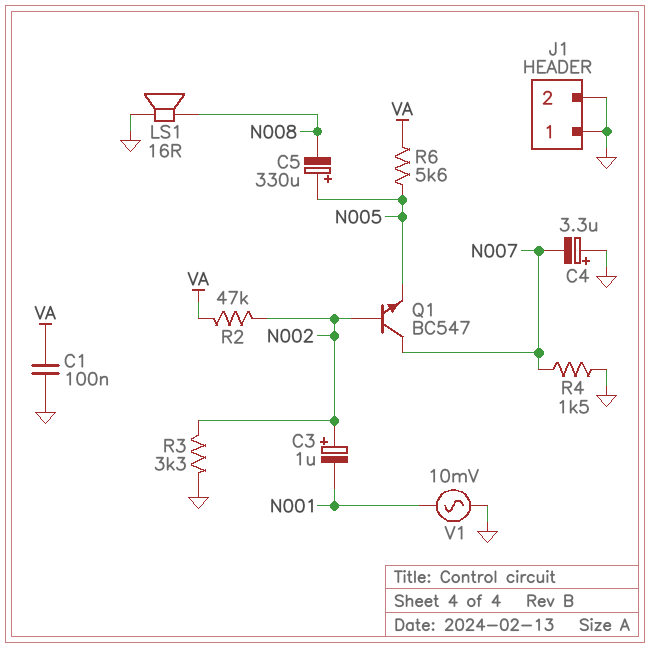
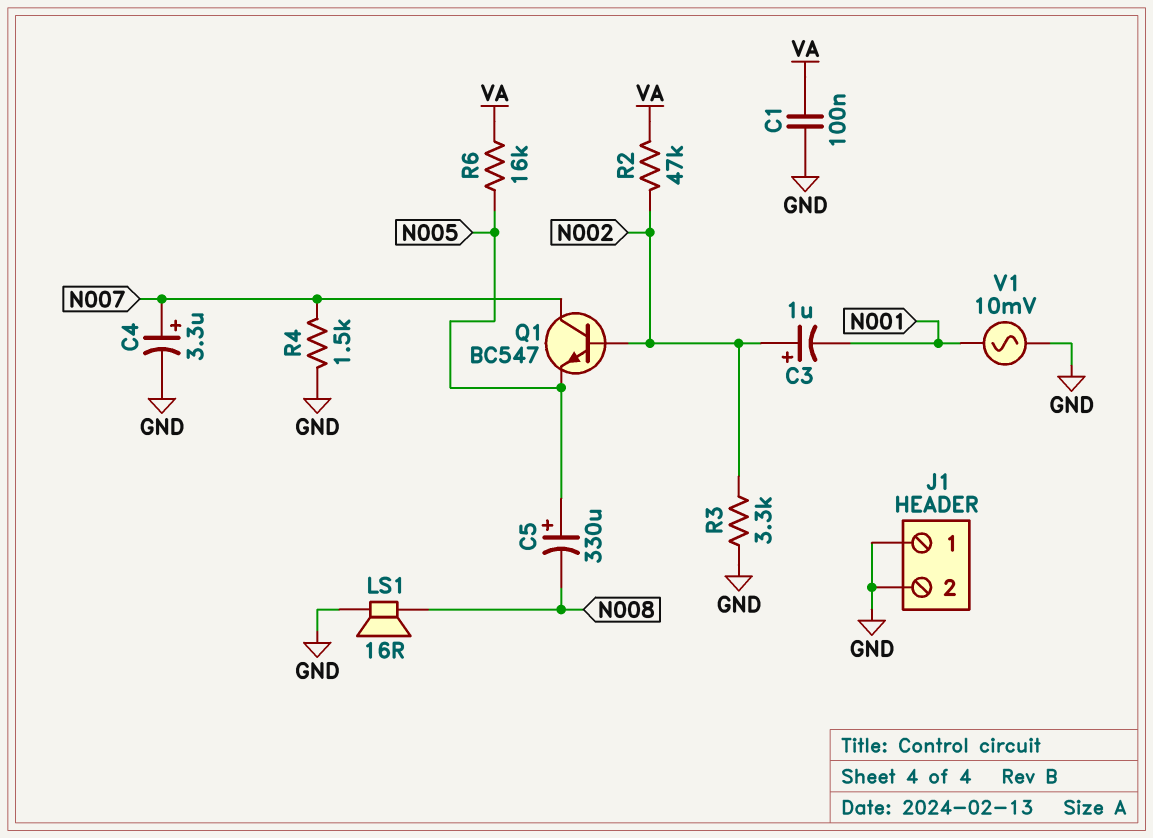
C4: 3.3uF (plus GND, minus N007) -> 3.3uF (plus N007, minus GND)
R6: 5.6k (N005, VA) -> 16k (N005, VA)

